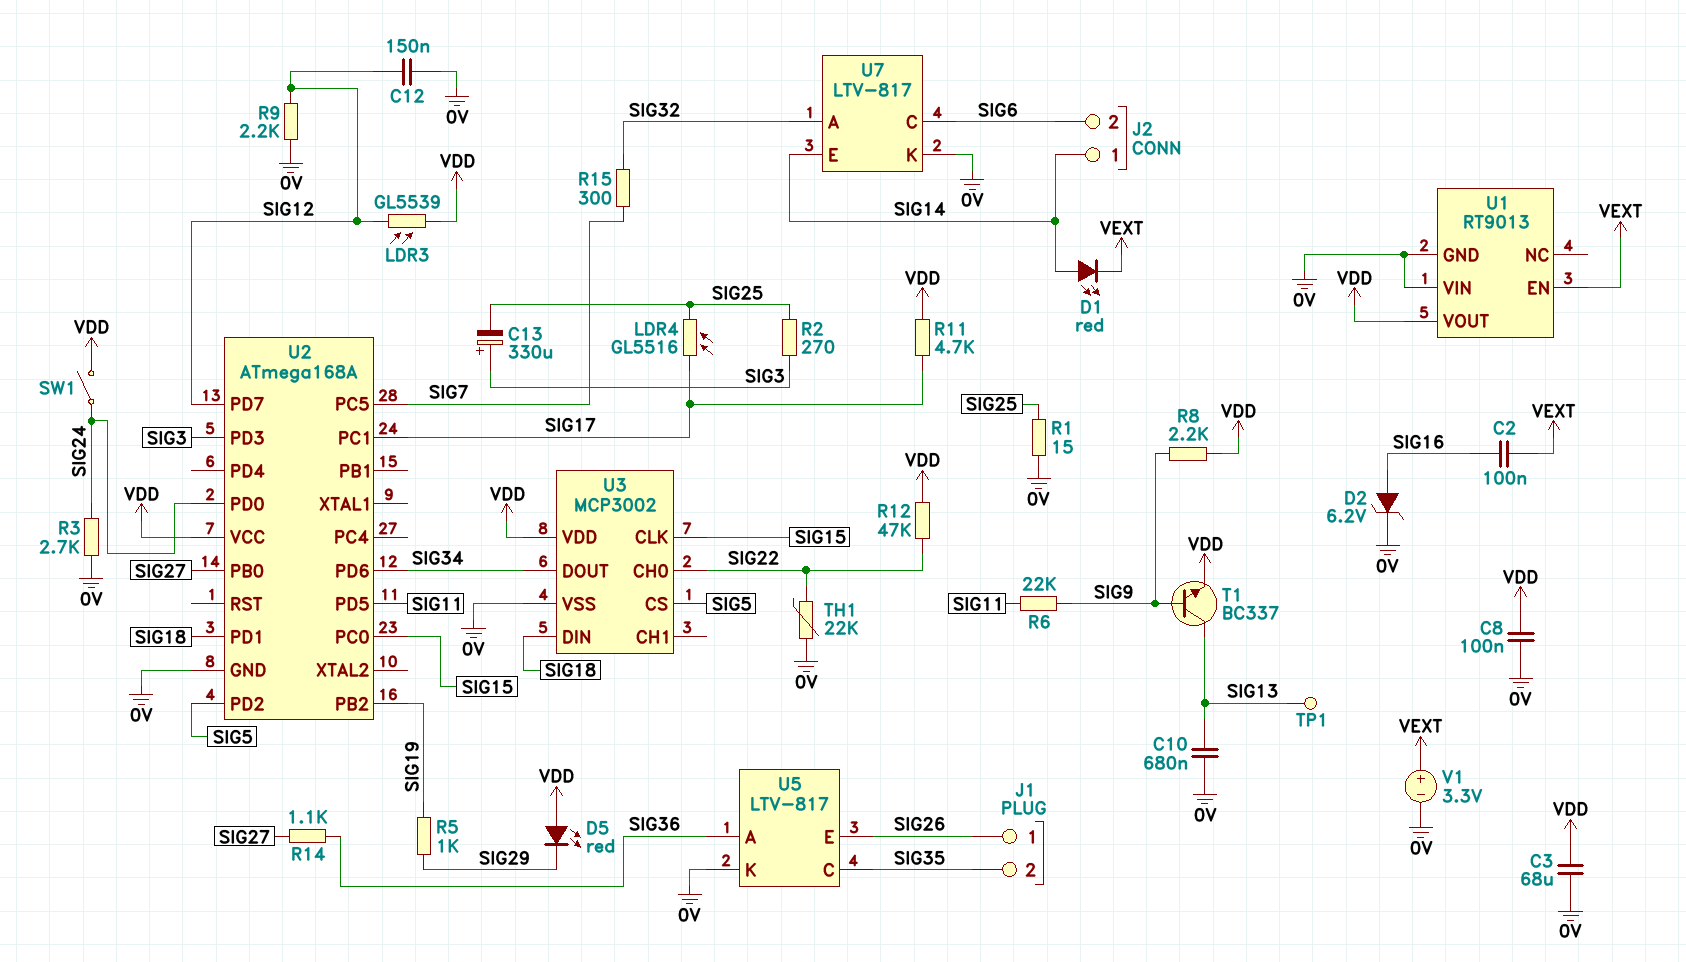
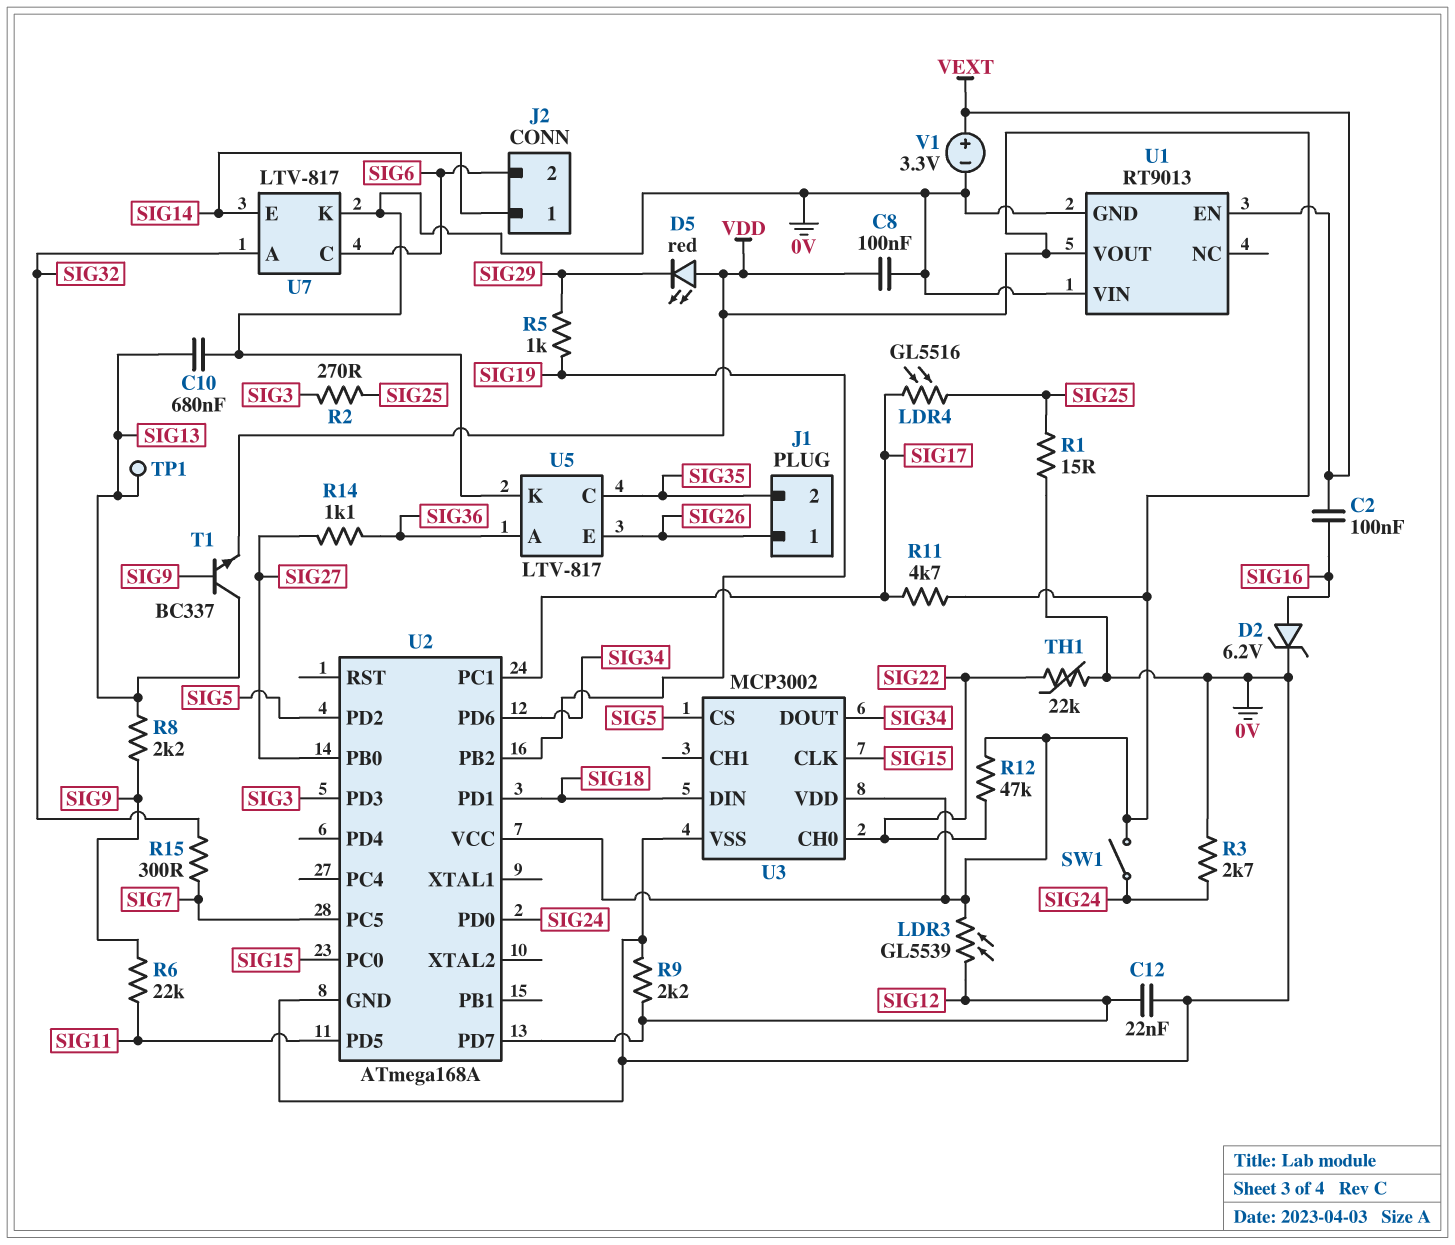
C3: 68uF (0V, VDD) -> none
C12: 150nF (0V, SIG12) -> 22nF (0V, SIG12)
C13: 330uF (plus SIG3, minus SIG25) -> none
D1: LED red (A SIG14, K VEXT) -> none
R8: 2.2k (SIG9, VDD) -> 2.2k (SIG9, SIG13)

